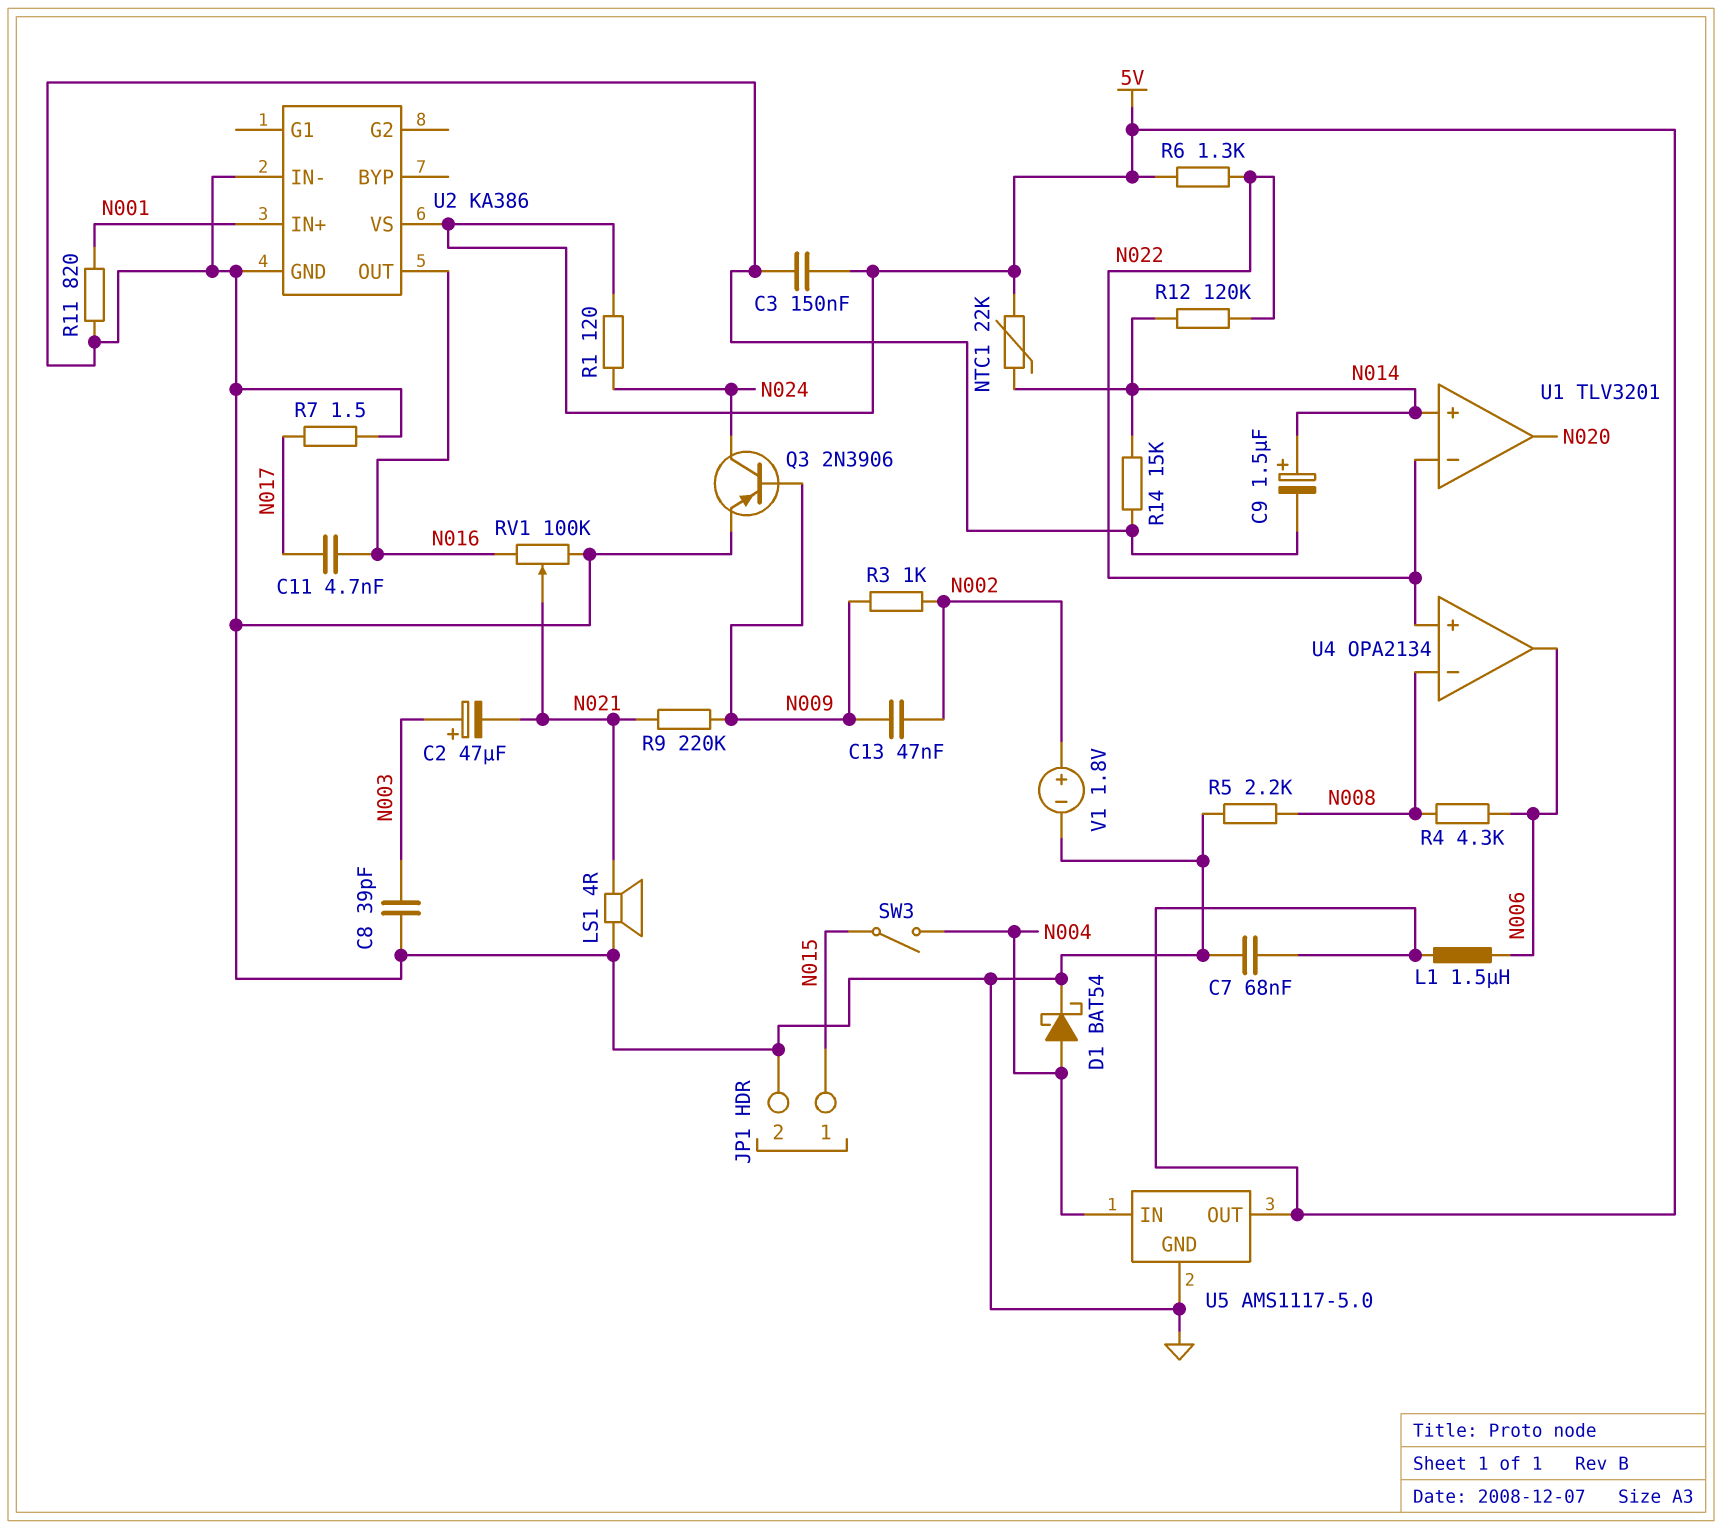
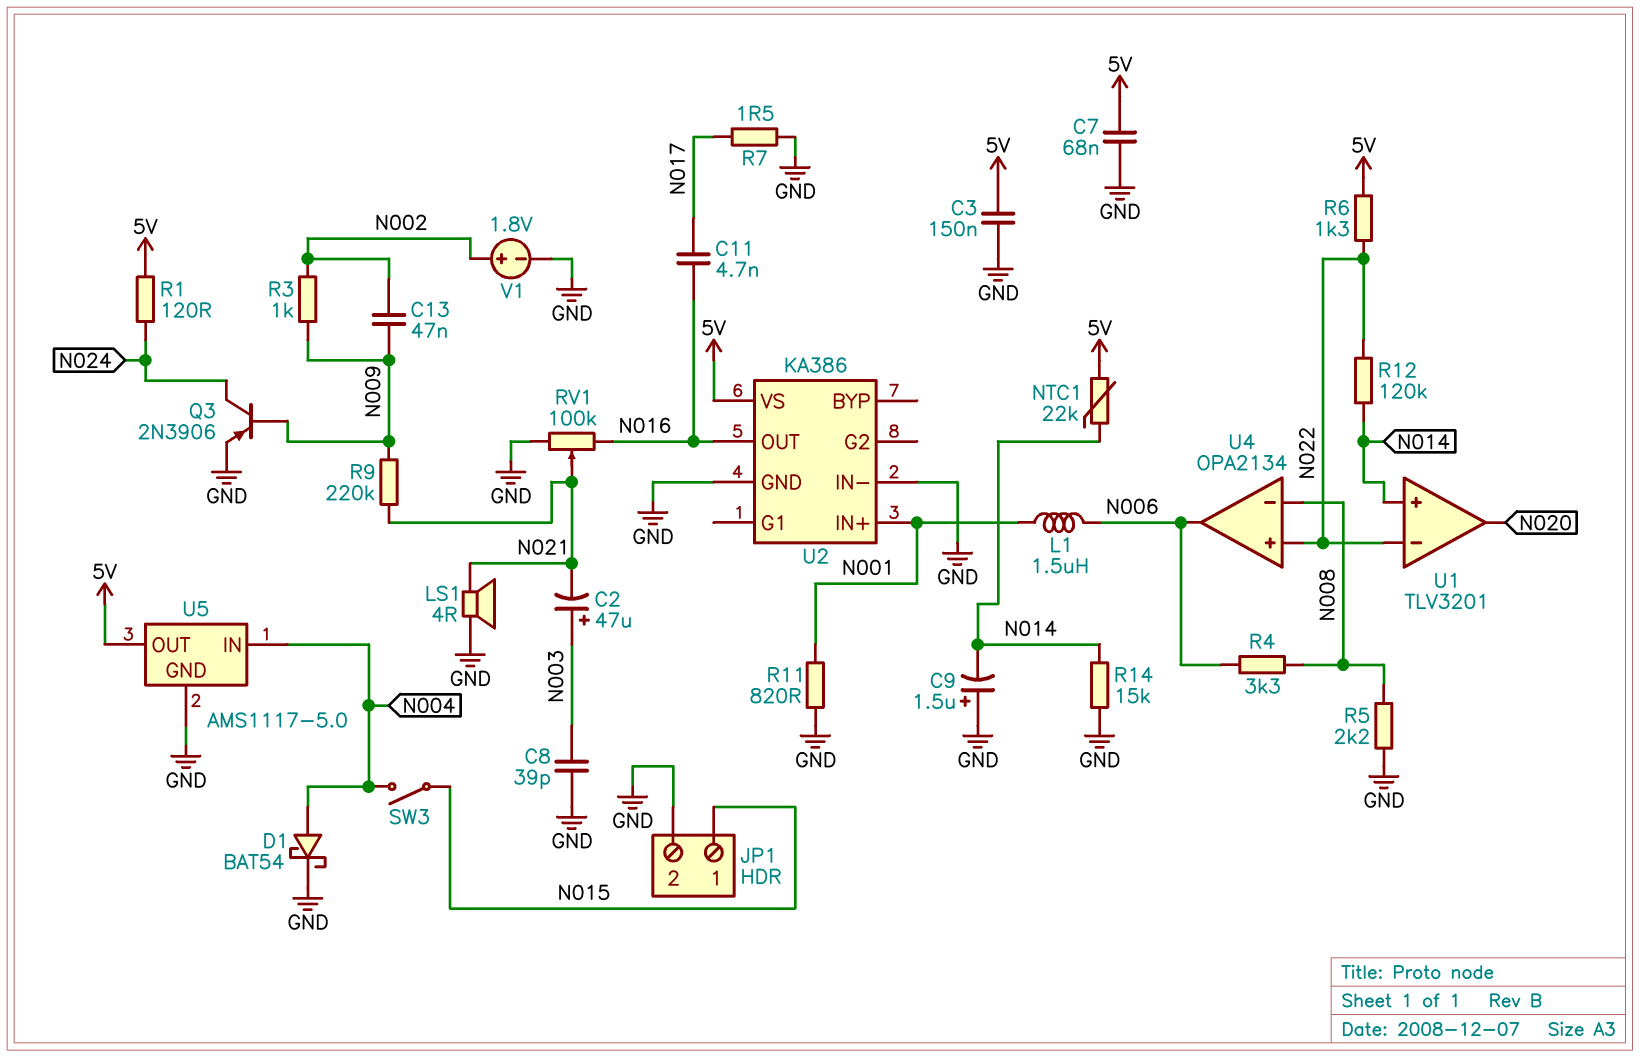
C9: 1.5uF (plus N014, minus GND) -> 1.5uF (plus GND, minus N014)
L1: 1.5uH (5V, N006) -> 1.5uH (N001, N006)
R4: 4.3k (N006, N008) -> 3.3k (N006, N008)

